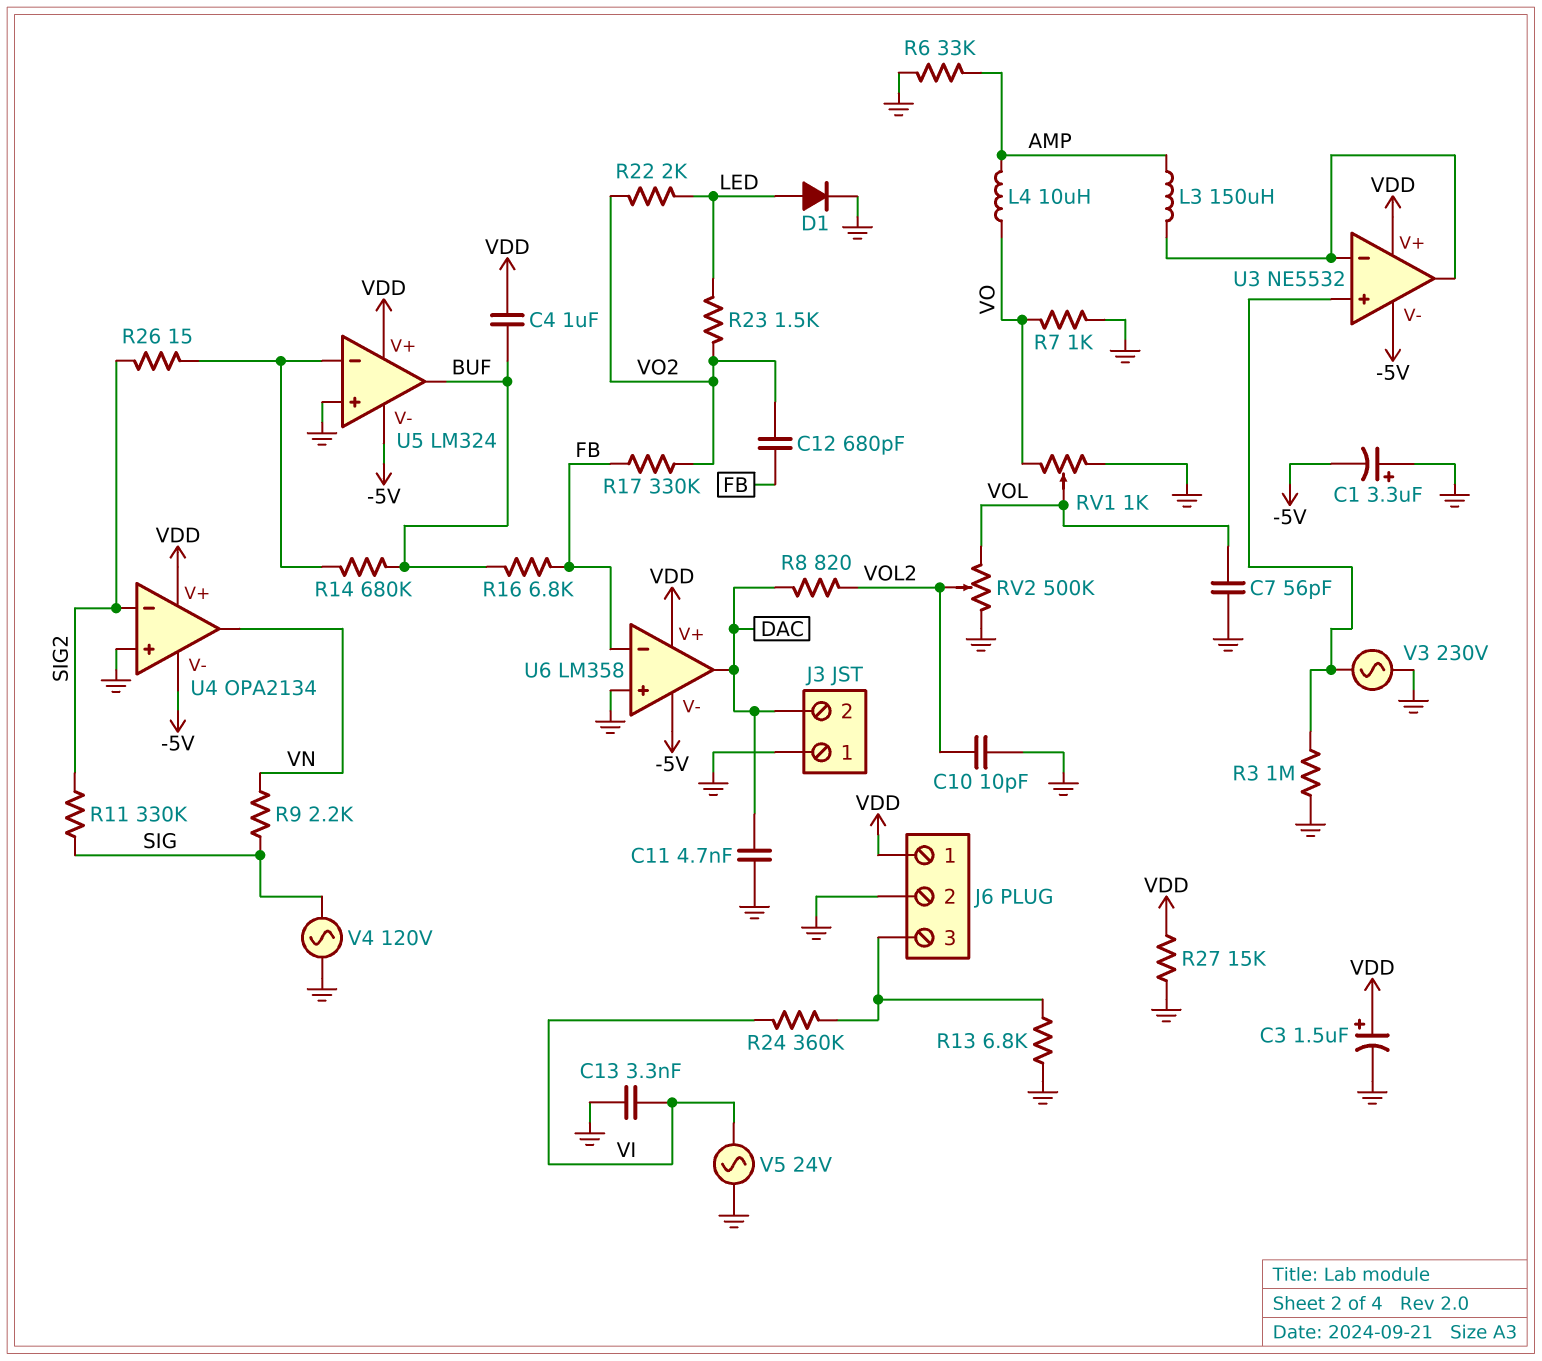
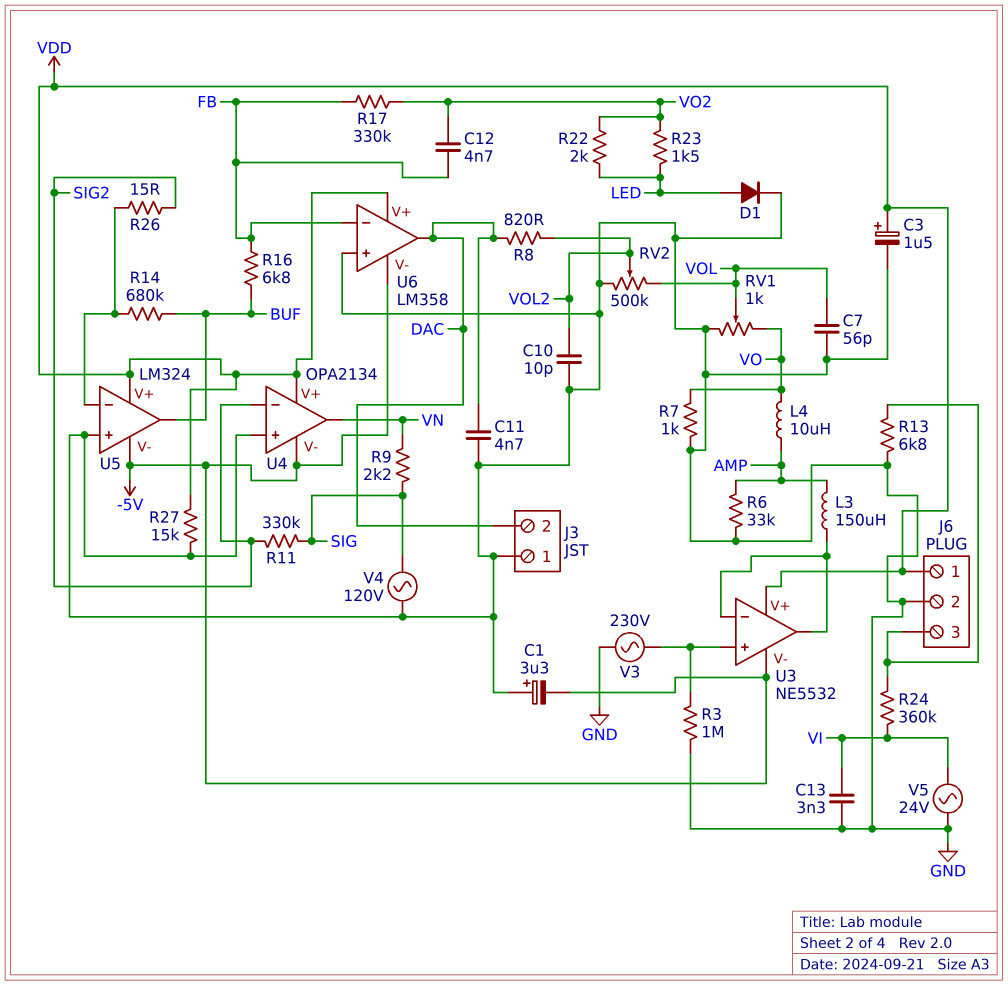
C4: 1uF (BUF, VDD) -> none
C12: 680pF (FB, VO2) -> 4.7nF (FB, VO2)

